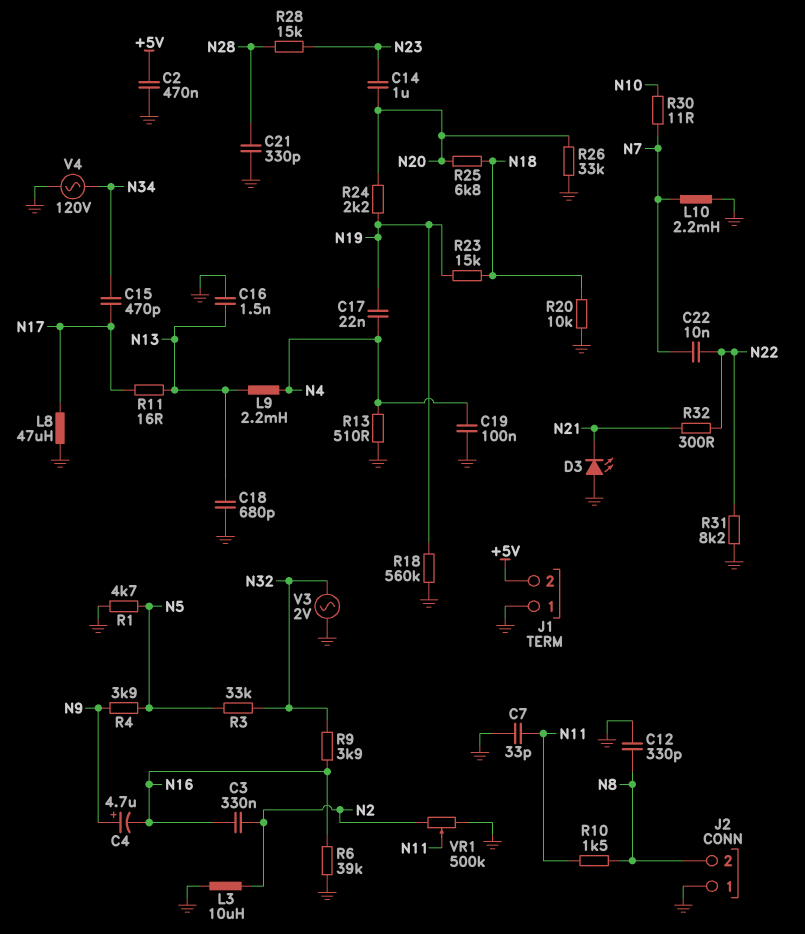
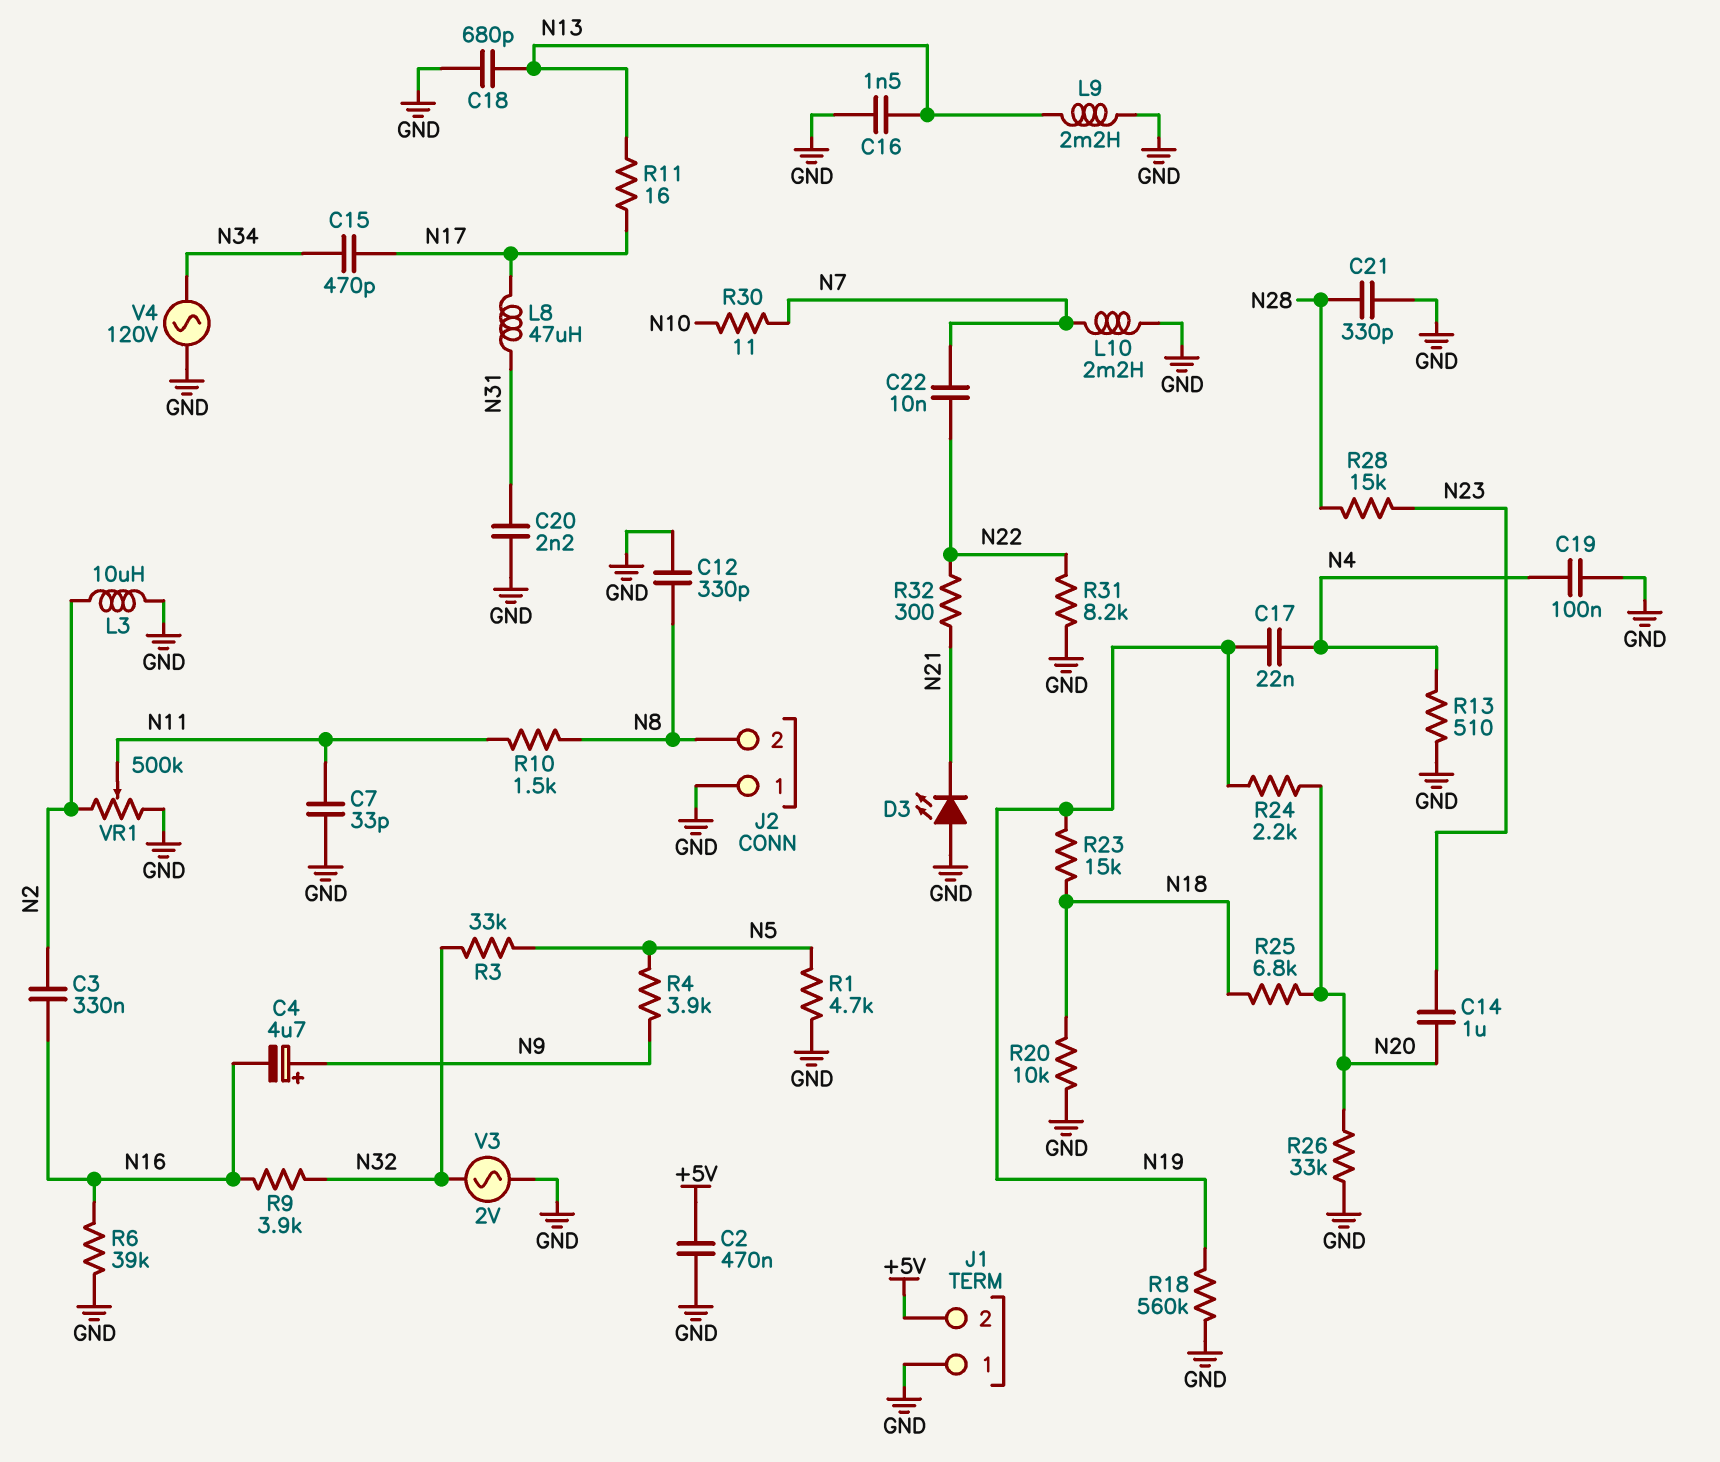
C20: none -> 2.2nF (GND, N31)
L8: 47uH (GND, N17) -> 47uH (N17, N31)
L9: 2.2mH (N4, N13) -> 2.2mH (GND, N13)

